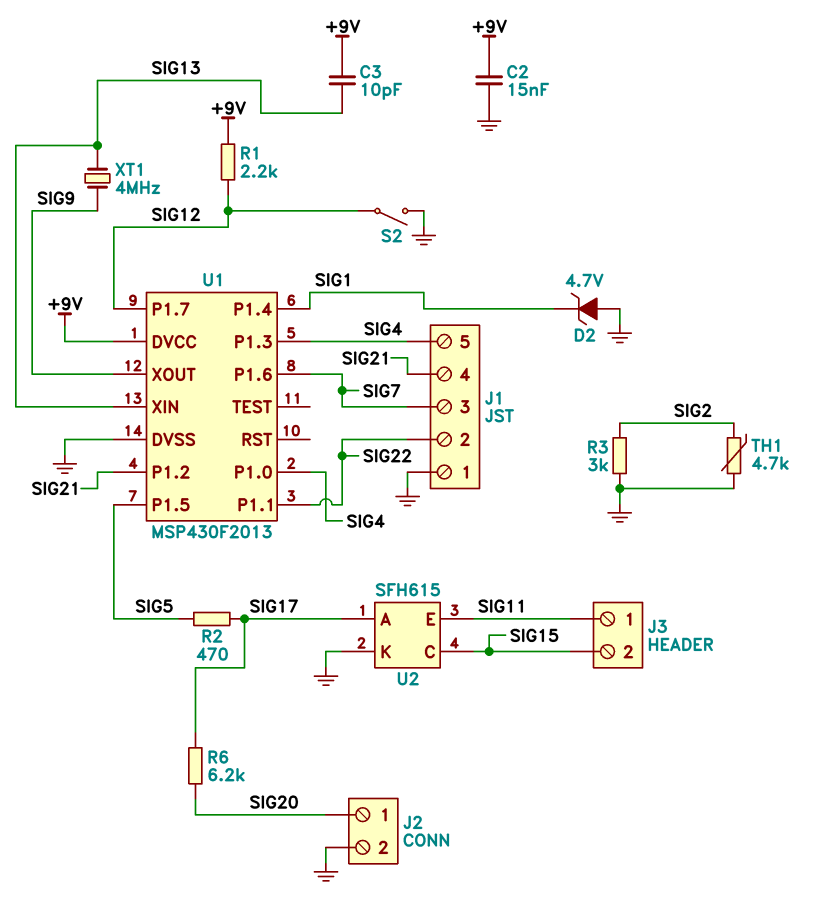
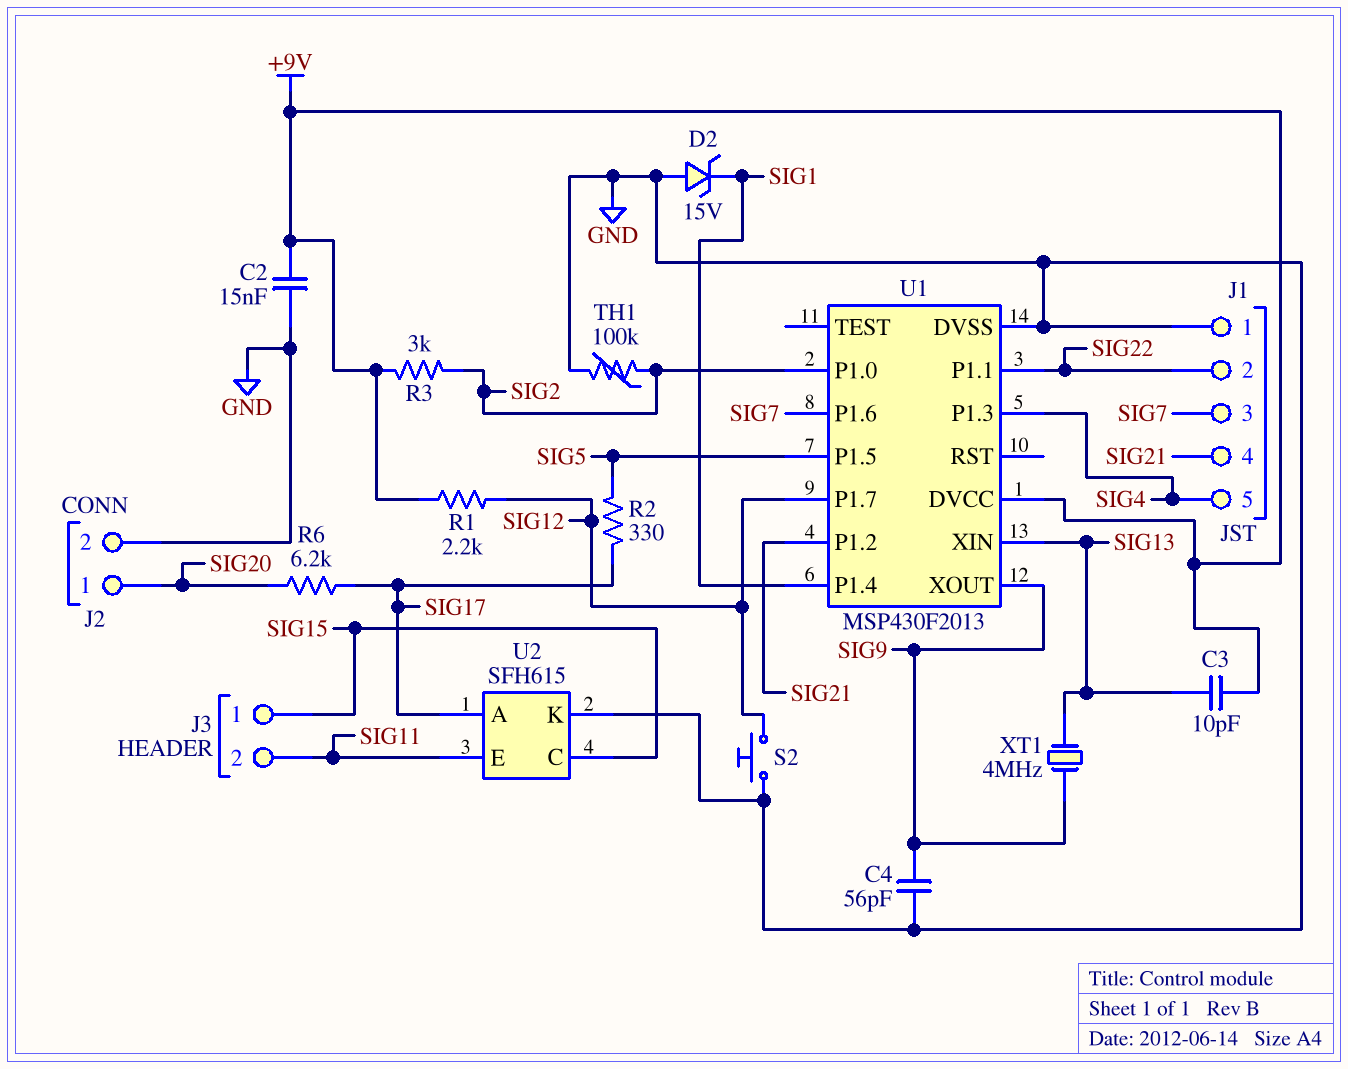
C4: none -> 56pF (GND, SIG9)
D2: zener 4.7V (A GND, K SIG1) -> zener 15V (A GND, K SIG1)
J3 pin 1: SIG11 -> SIG15
J3 pin 2: SIG15 -> SIG11
R2: 470 (SIG5, SIG17) -> 330 (SIG5, SIG17)
R3: 3k (GND, SIG2) -> 3k (+9V, SIG2)
S2: switch (GND, SIG12) -> button (GND, SIG12)
TH1: 4.7k (GND, SIG2) -> 100k (GND, SIG2)
U1 pin P1.0: SIG4 -> SIG2

